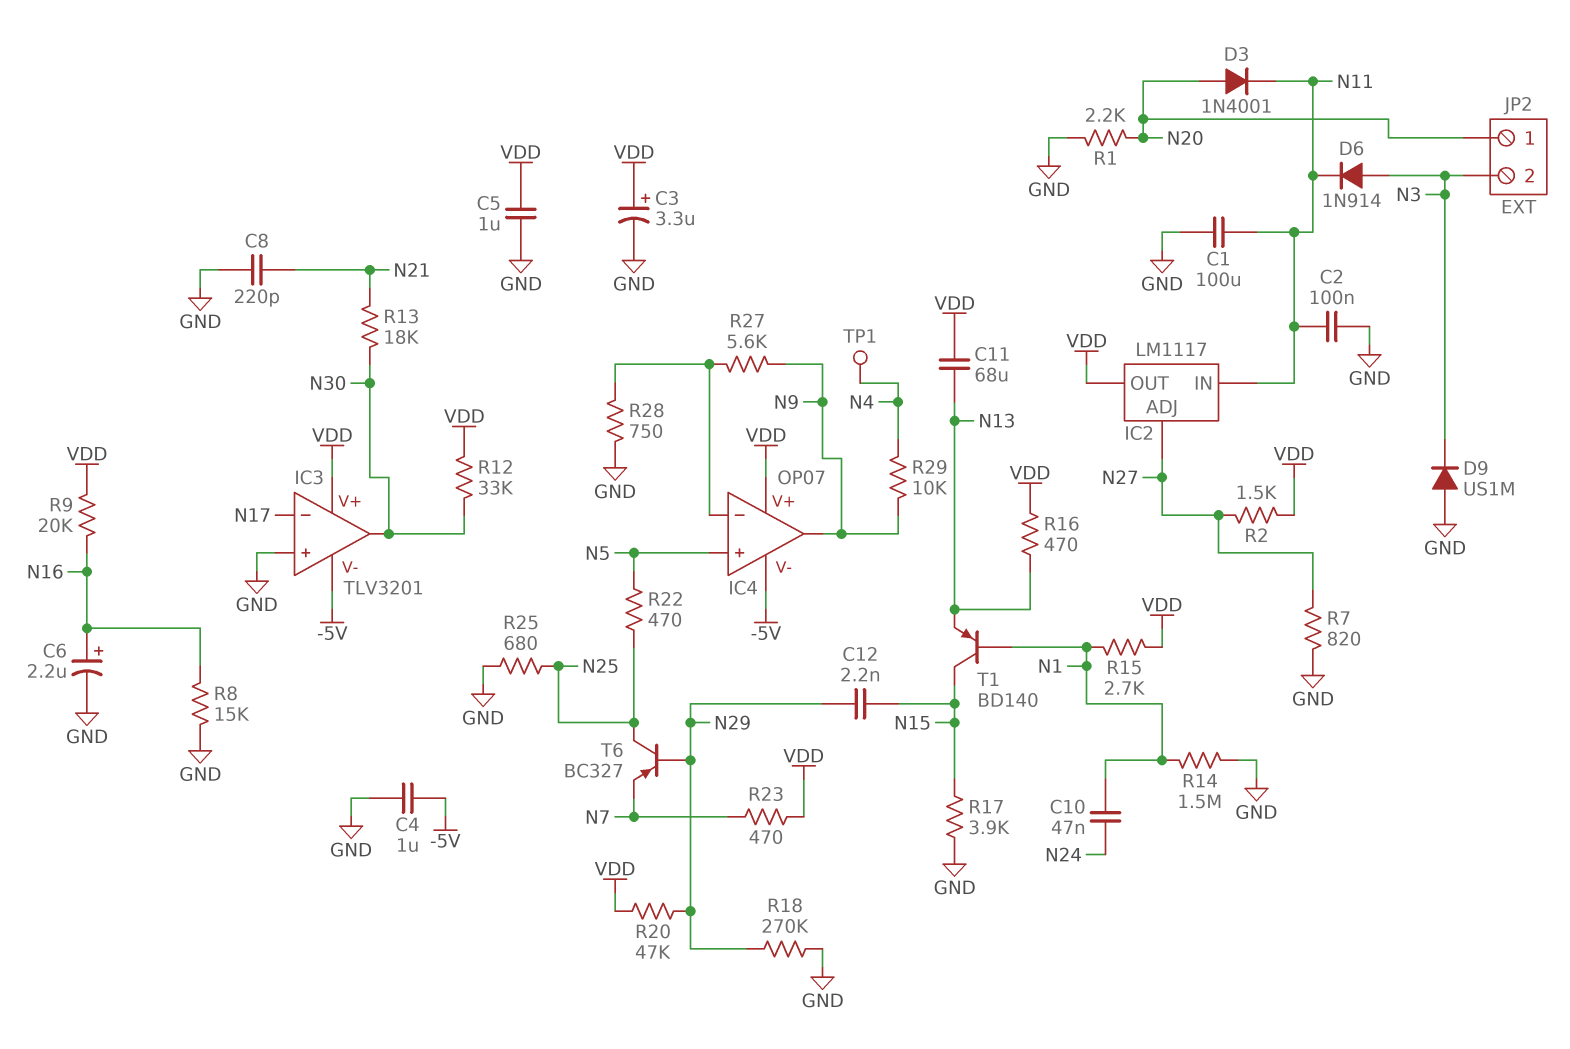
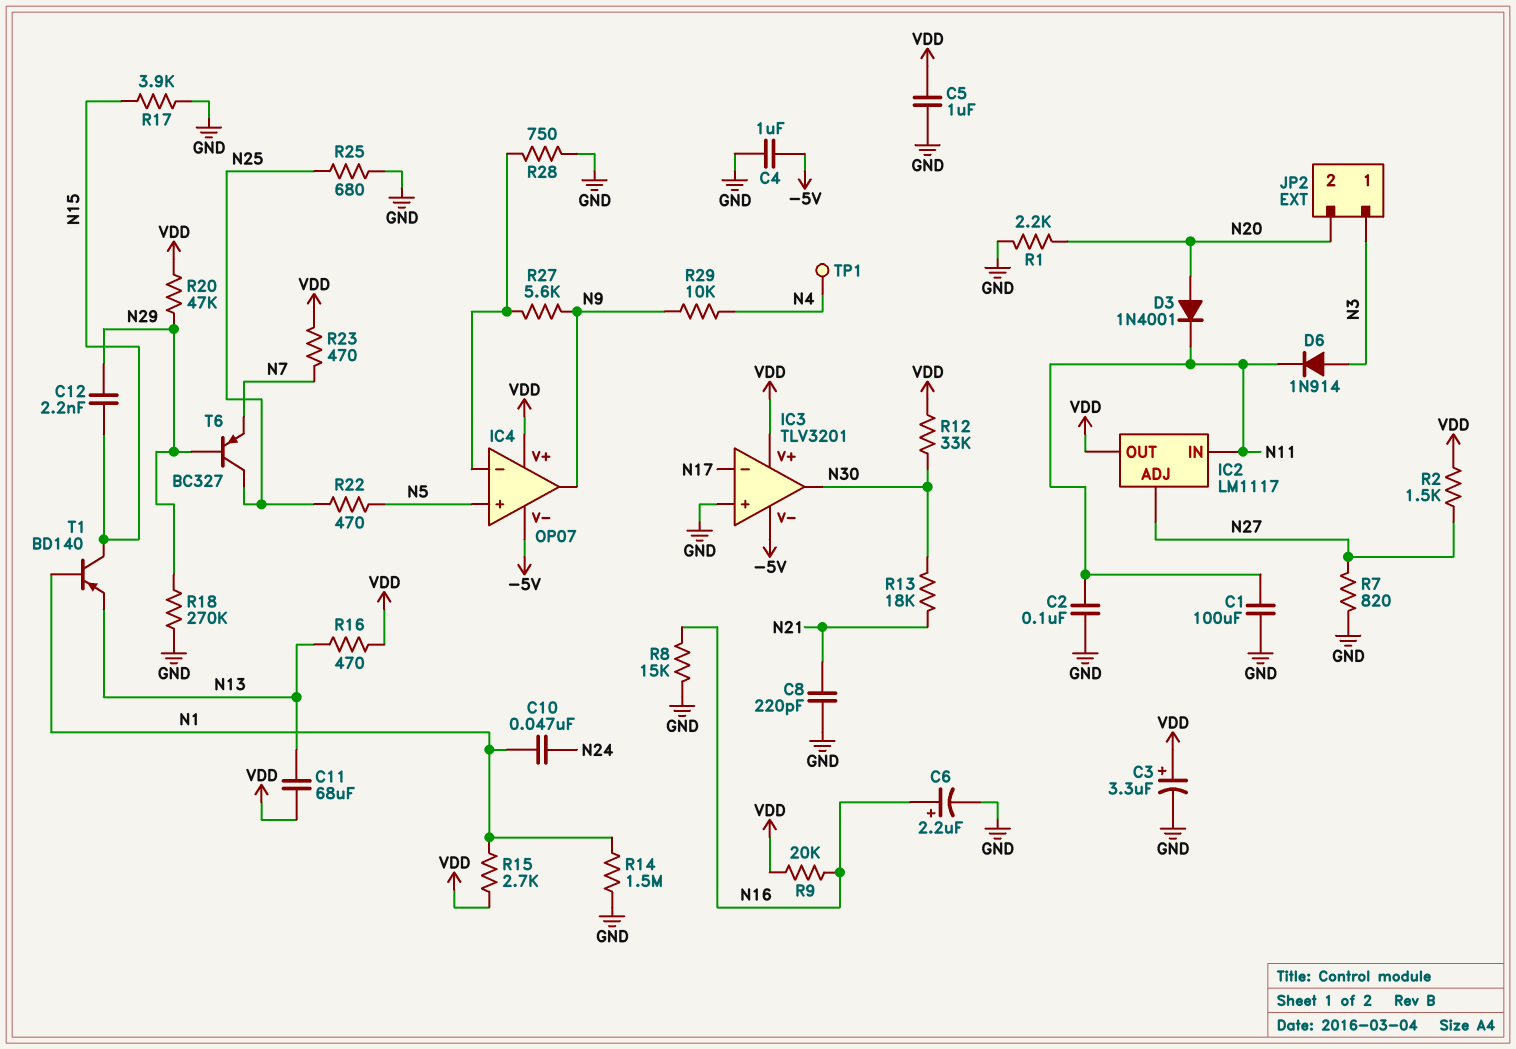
D9: diode US1M (A GND, K N3) -> none
JP2 pin 1: N20 -> N3
JP2 pin 2: N3 -> N20

